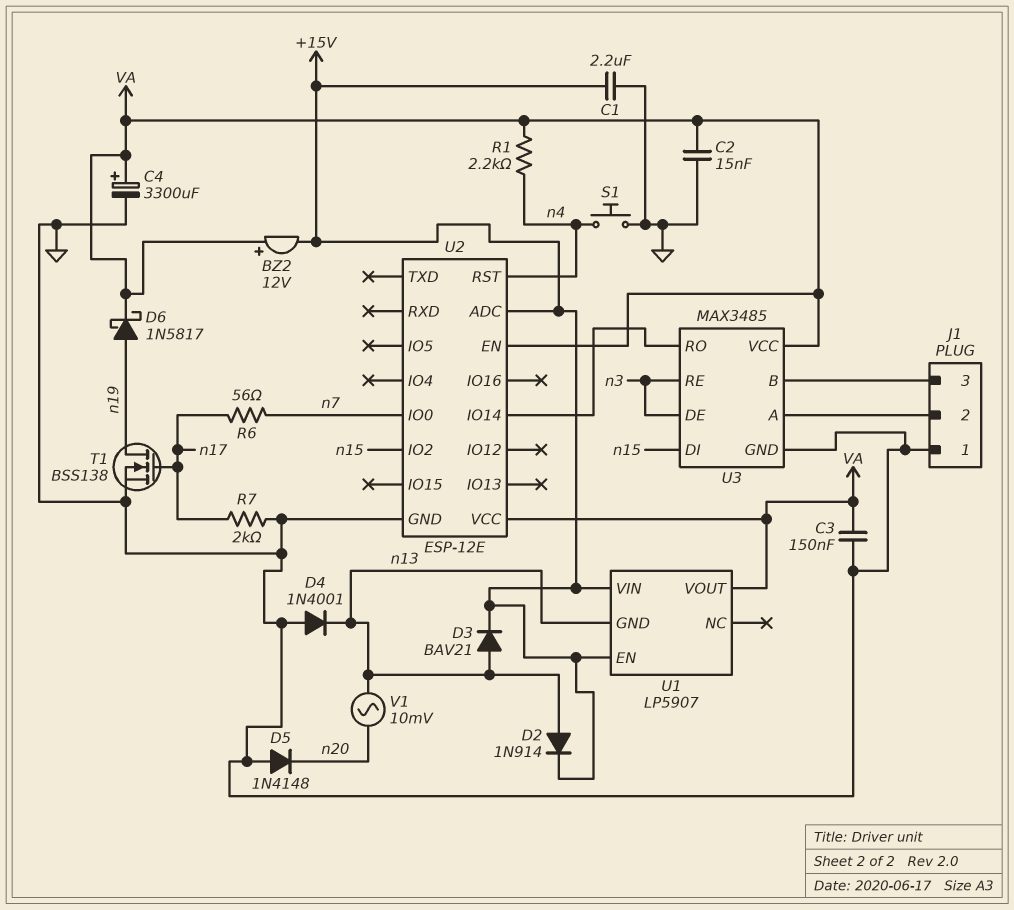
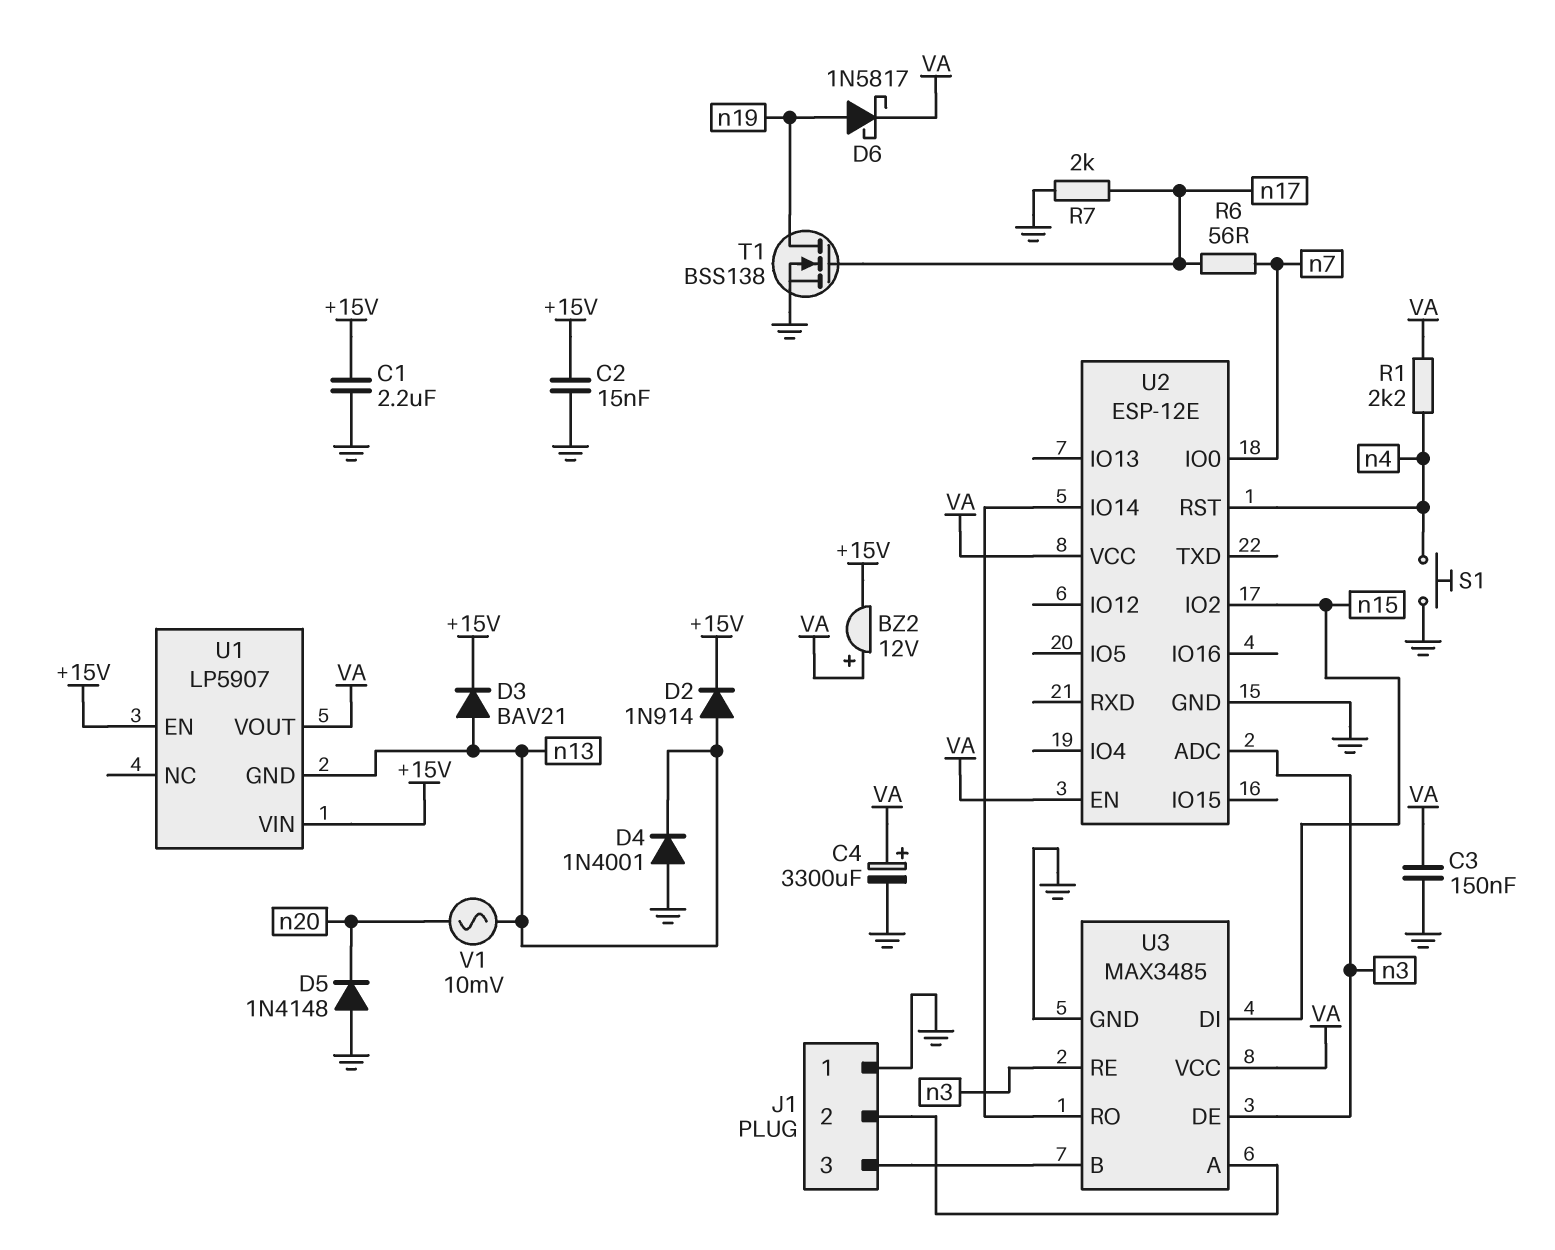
C2: 15nF (GND, VA) -> 15nF (+15V, GND)
U2 pin ADC: +15V -> n3

